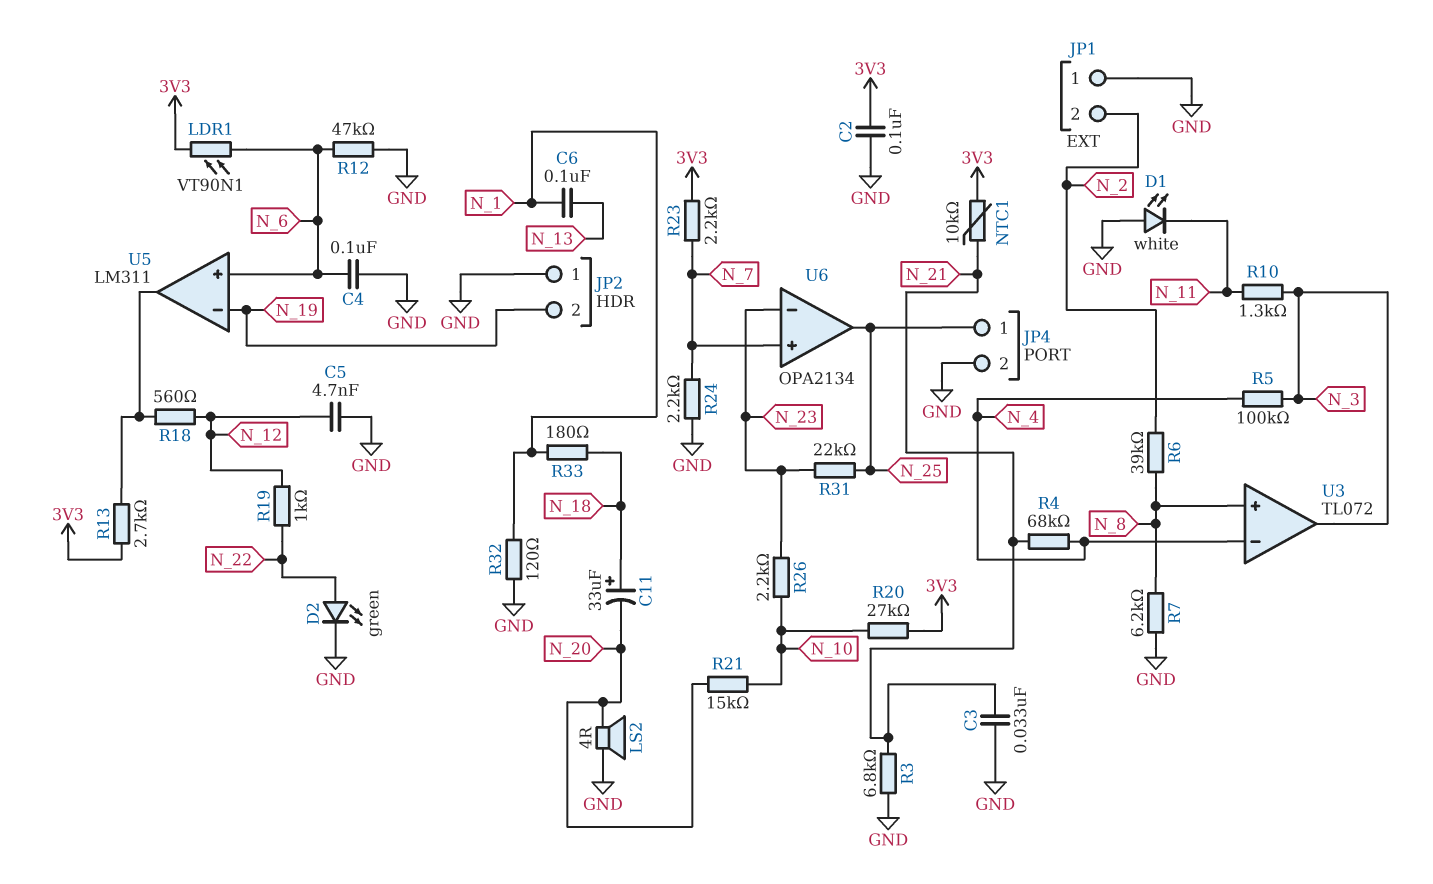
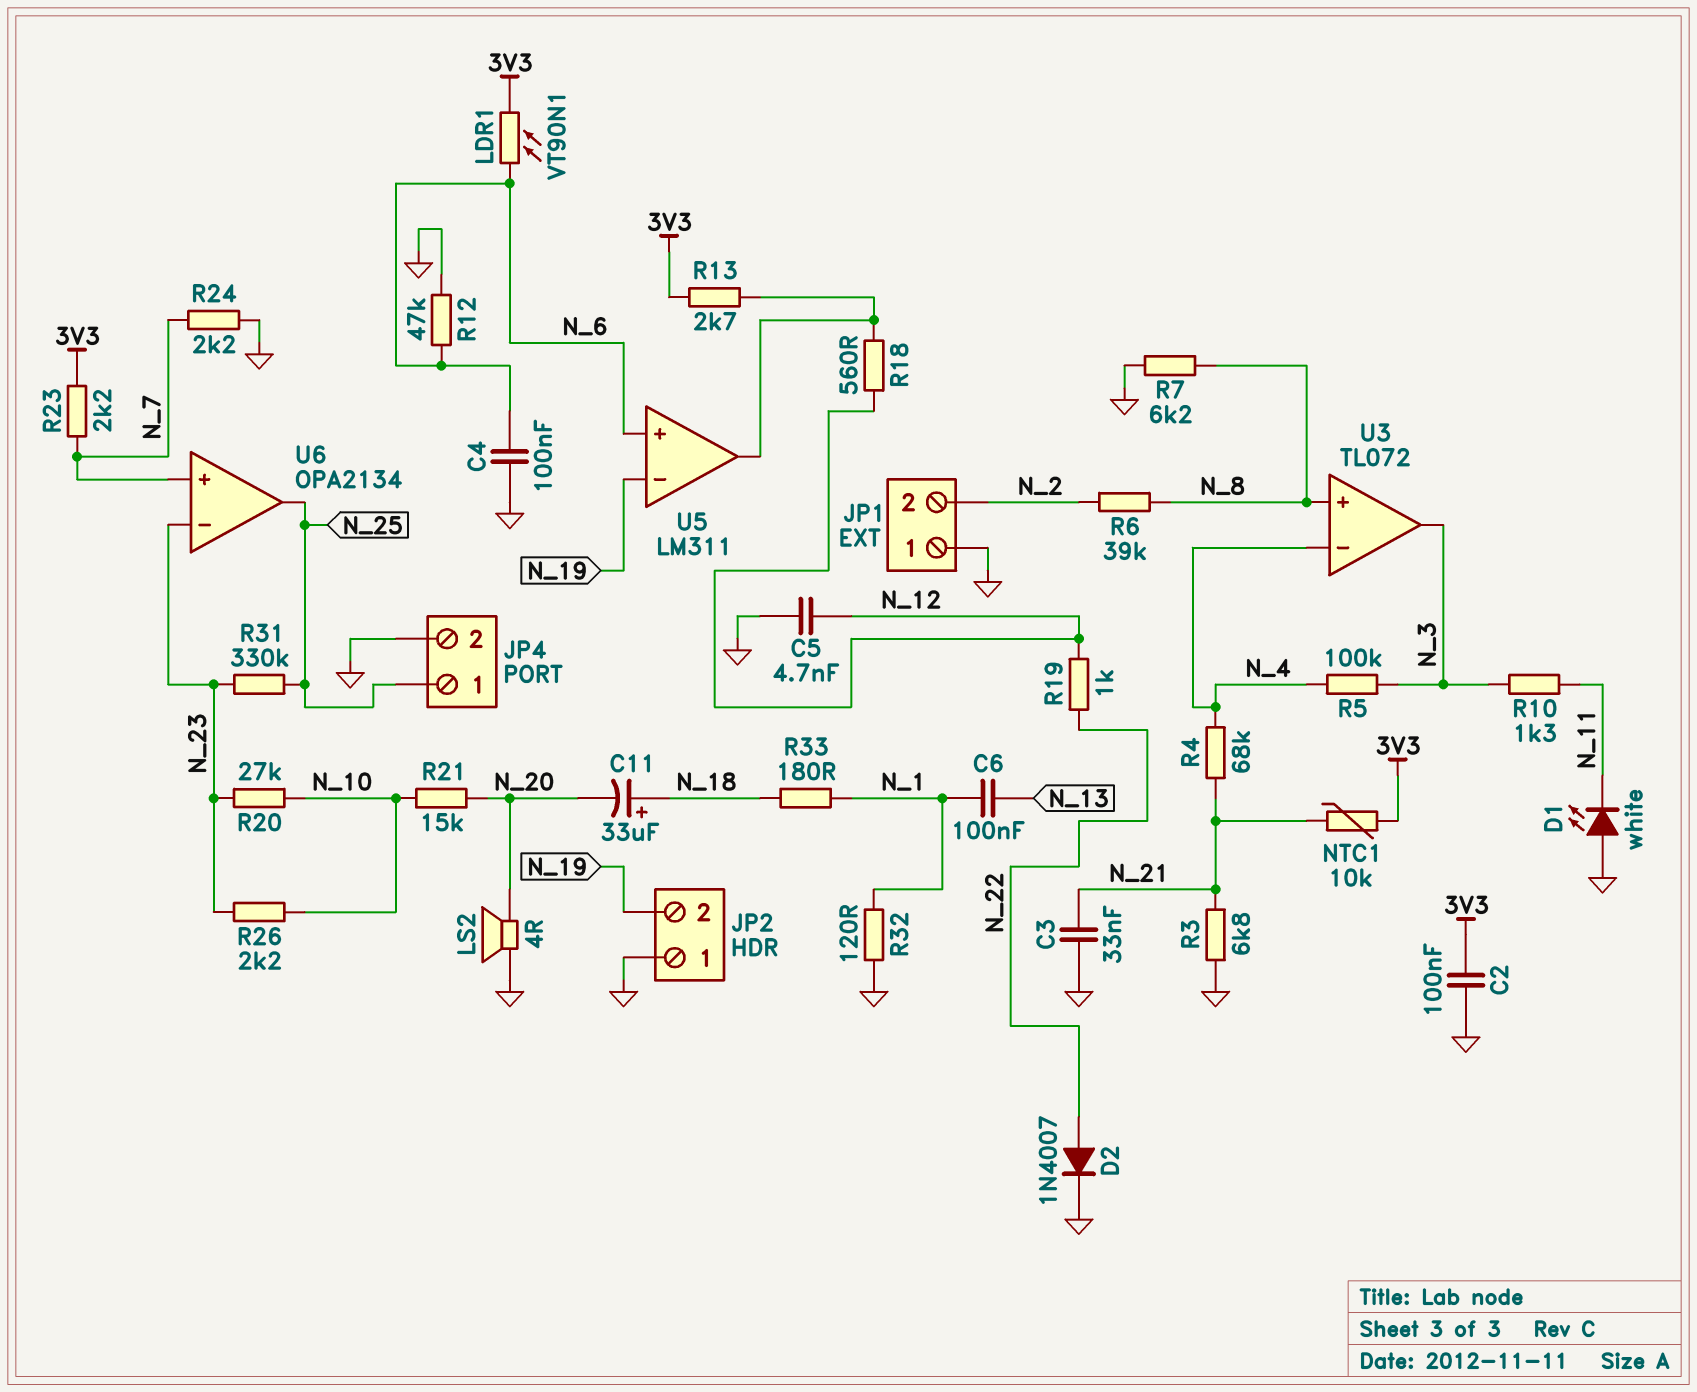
D2: LED green (A N_22, K GND) -> diode 1N4007 (A N_22, K GND)
R20: 27k (3V3, N_10) -> 27k (N_10, N_23)
R31: 22k (N_23, N_25) -> 330k (N_23, N_25)

